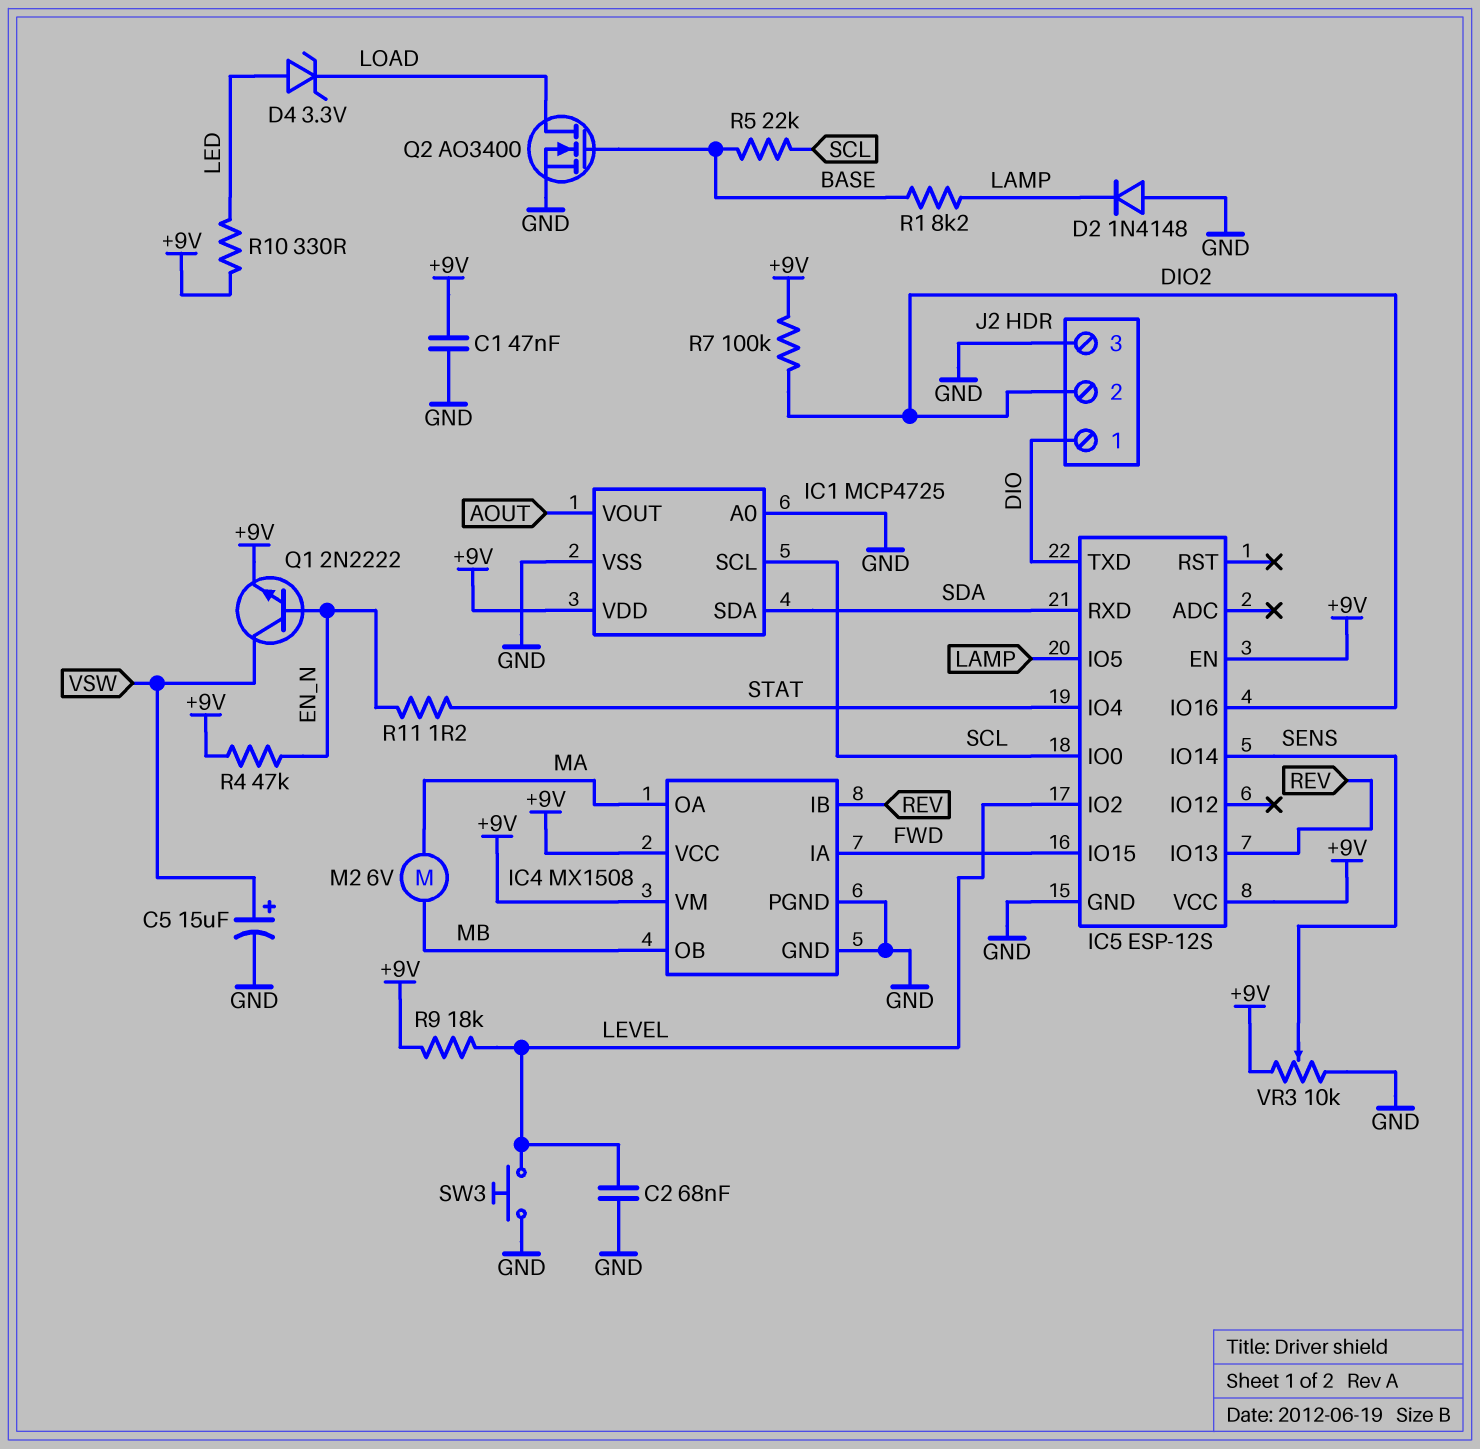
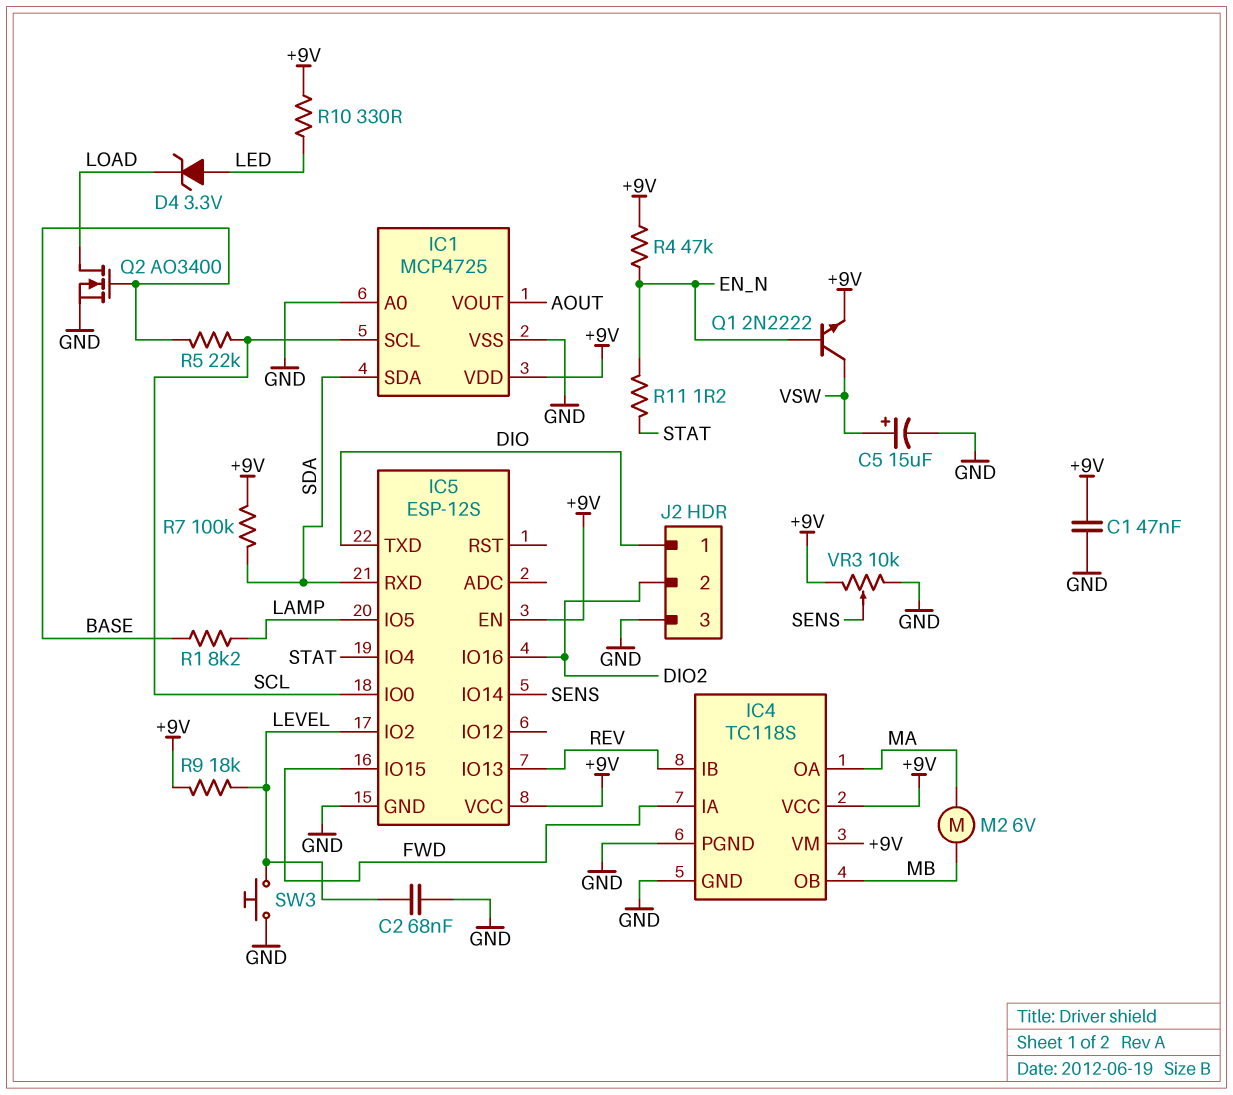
D2: diode 1N4148 (A GND, K LAMP) -> none
IC4: MX1508 -> TC118S
R7: 100k (+9V, DIO2) -> 100k (+9V, SDA)

